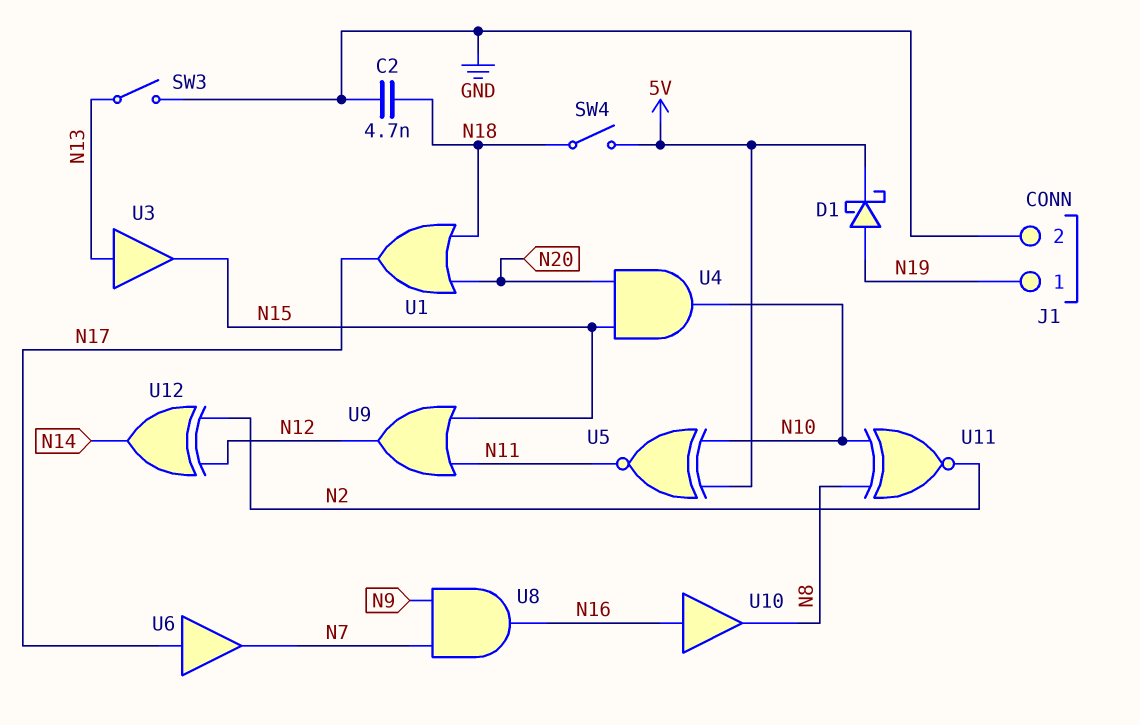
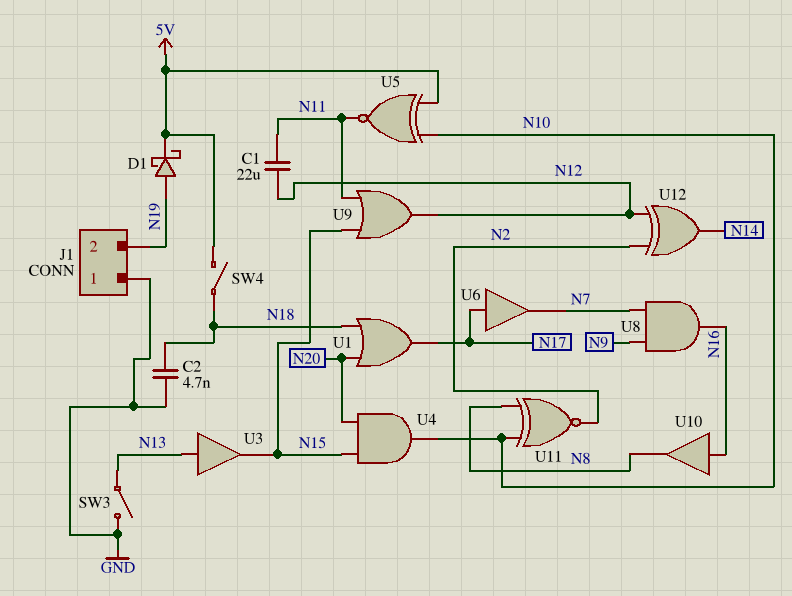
C1: none -> 22uF (N11, N12)
J1 pin 1: N19 -> GND
J1 pin 2: GND -> N19

